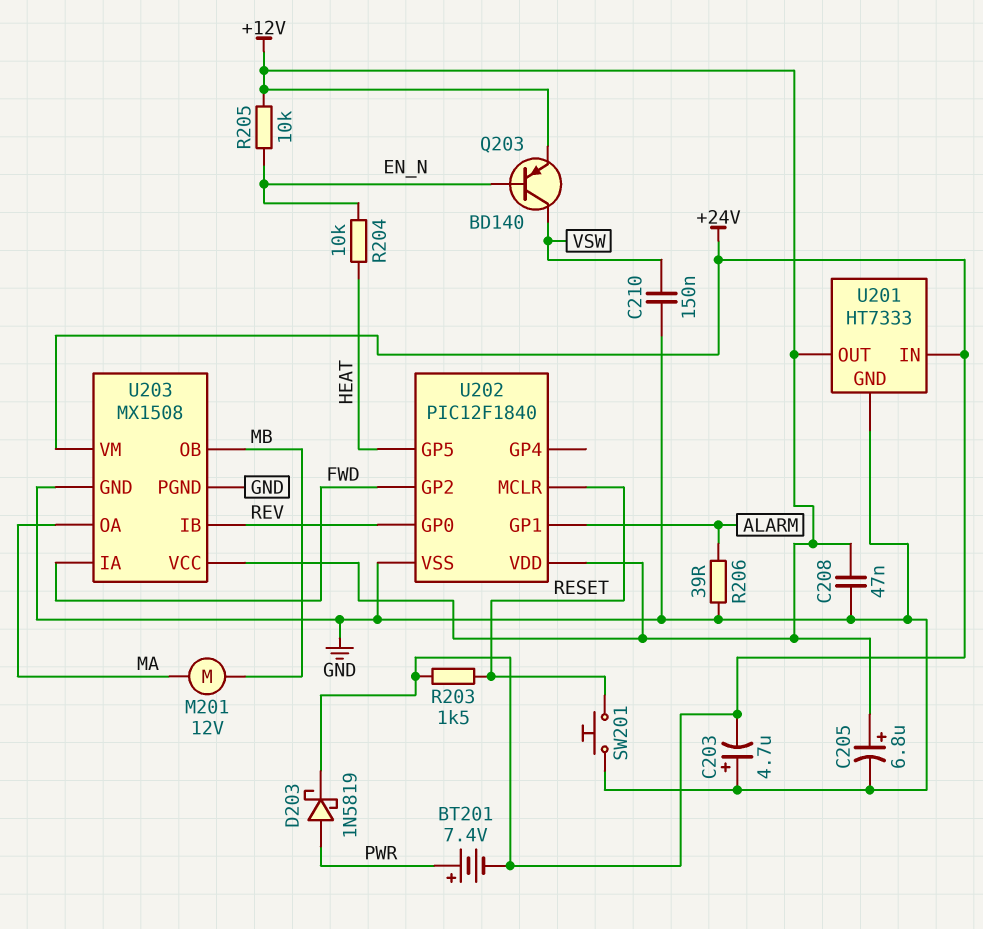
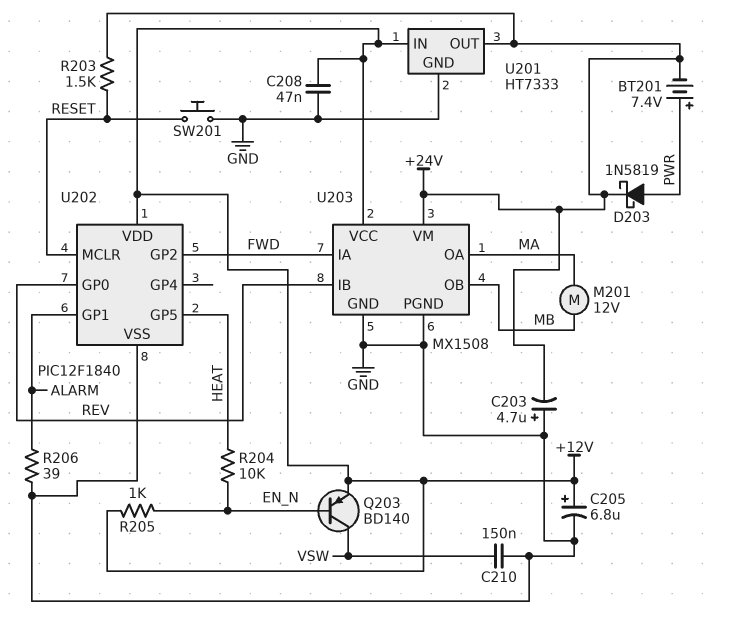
R205: 10k (+12V, EN_N) -> 1k (+12V, EN_N)
U201 pin IN: +24V -> +12V
U201 pin OUT: +12V -> +24V

